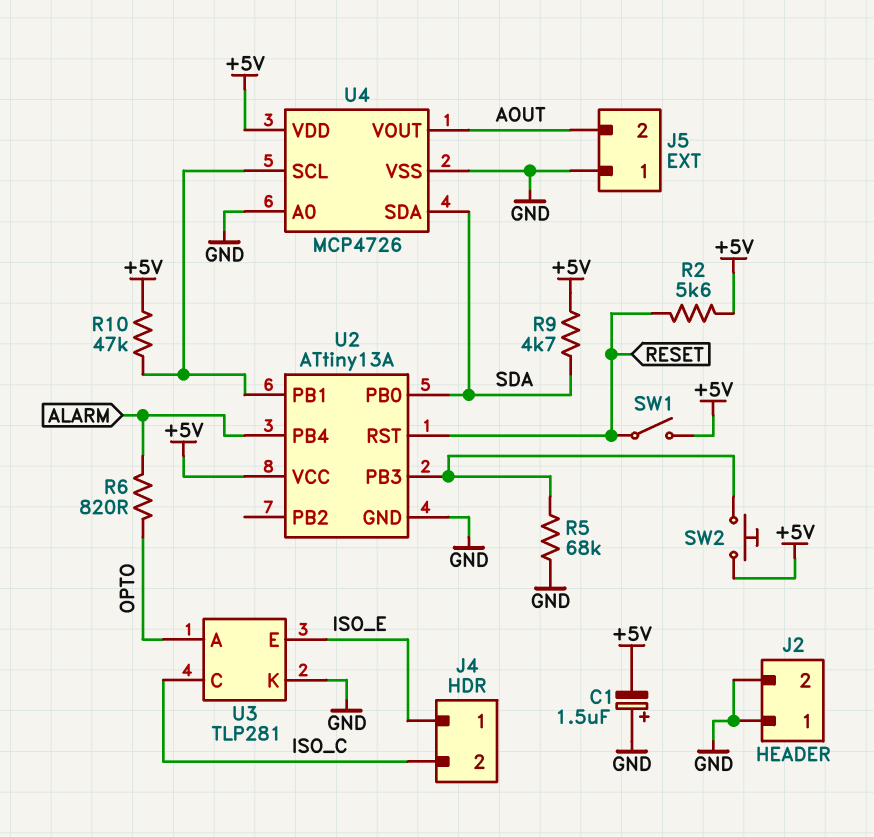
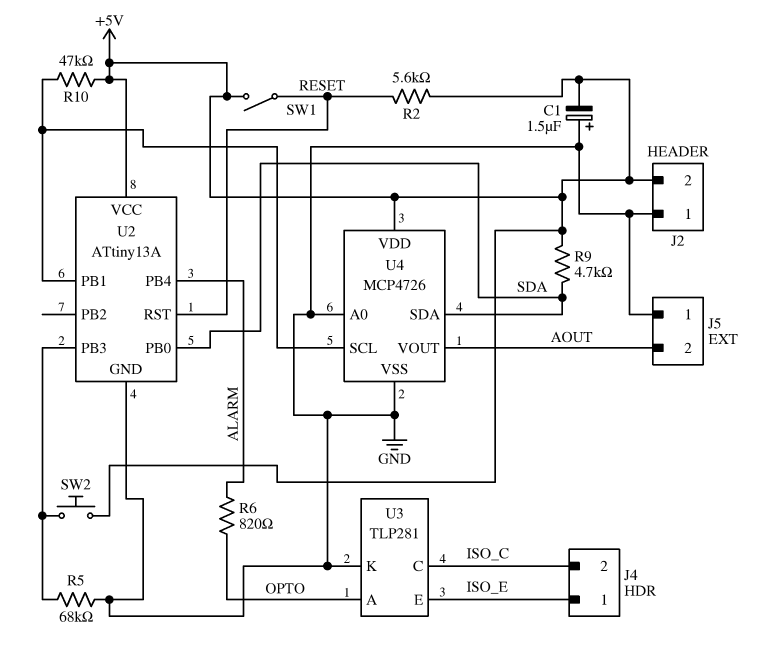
J2 pin 2: GND -> +5V

